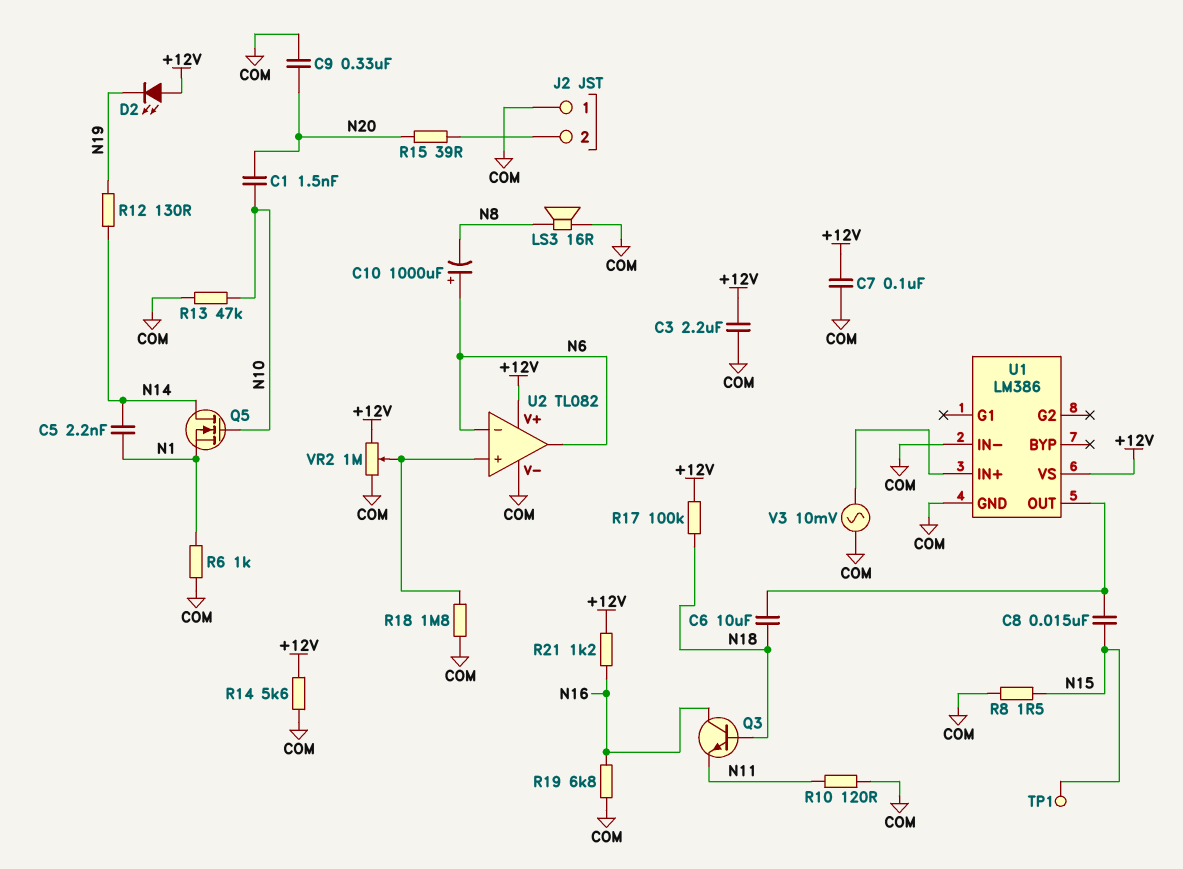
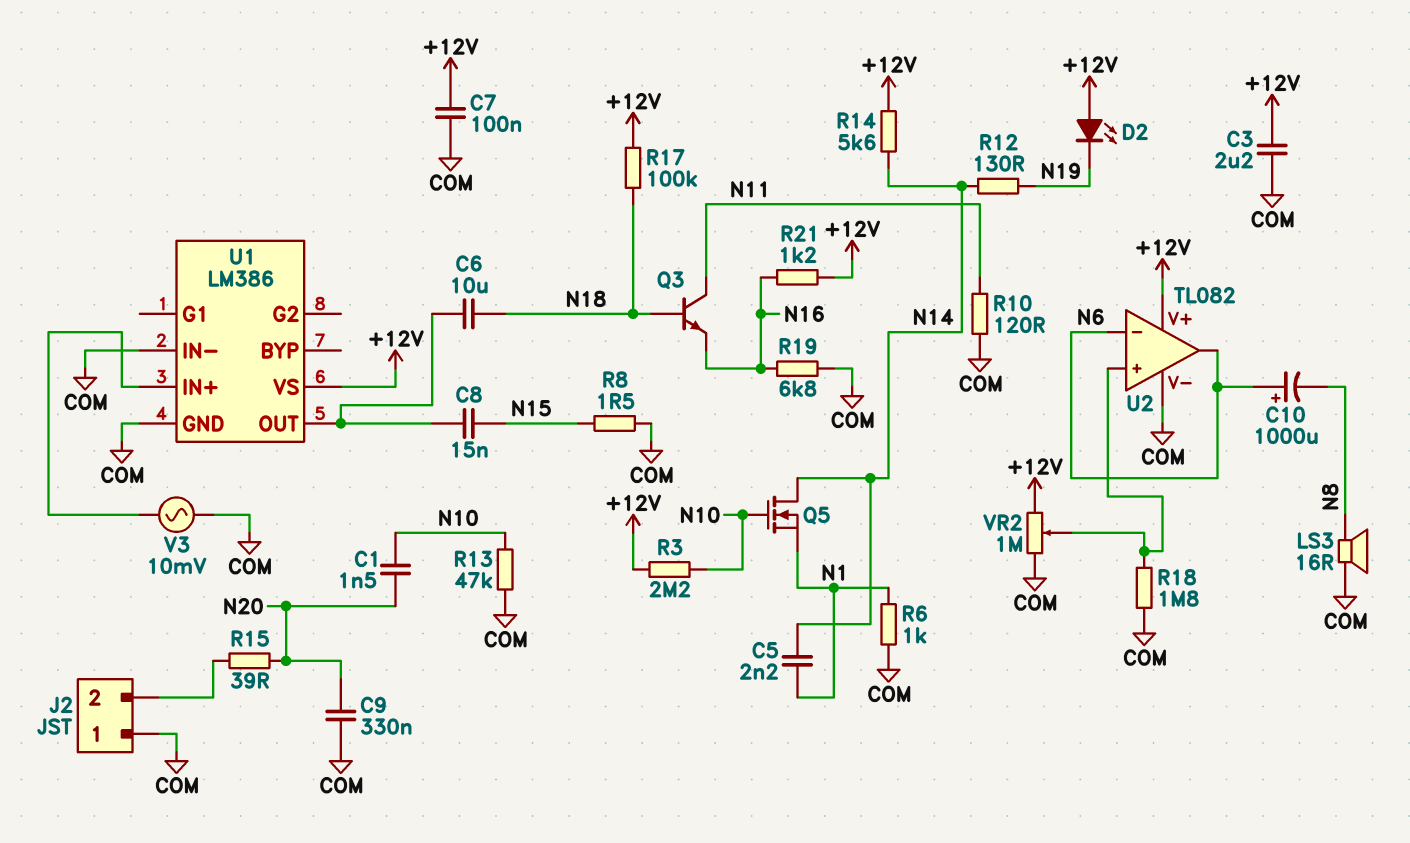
Q3: NPN (B N18, C N16, E N11) -> NPN (B N18, C N11, E N16)
R3: none -> 2.2M (+12V, N10)
R14: 5.6k (+12V, COM) -> 5.6k (+12V, N14)
TP1: test point (N15) -> none

